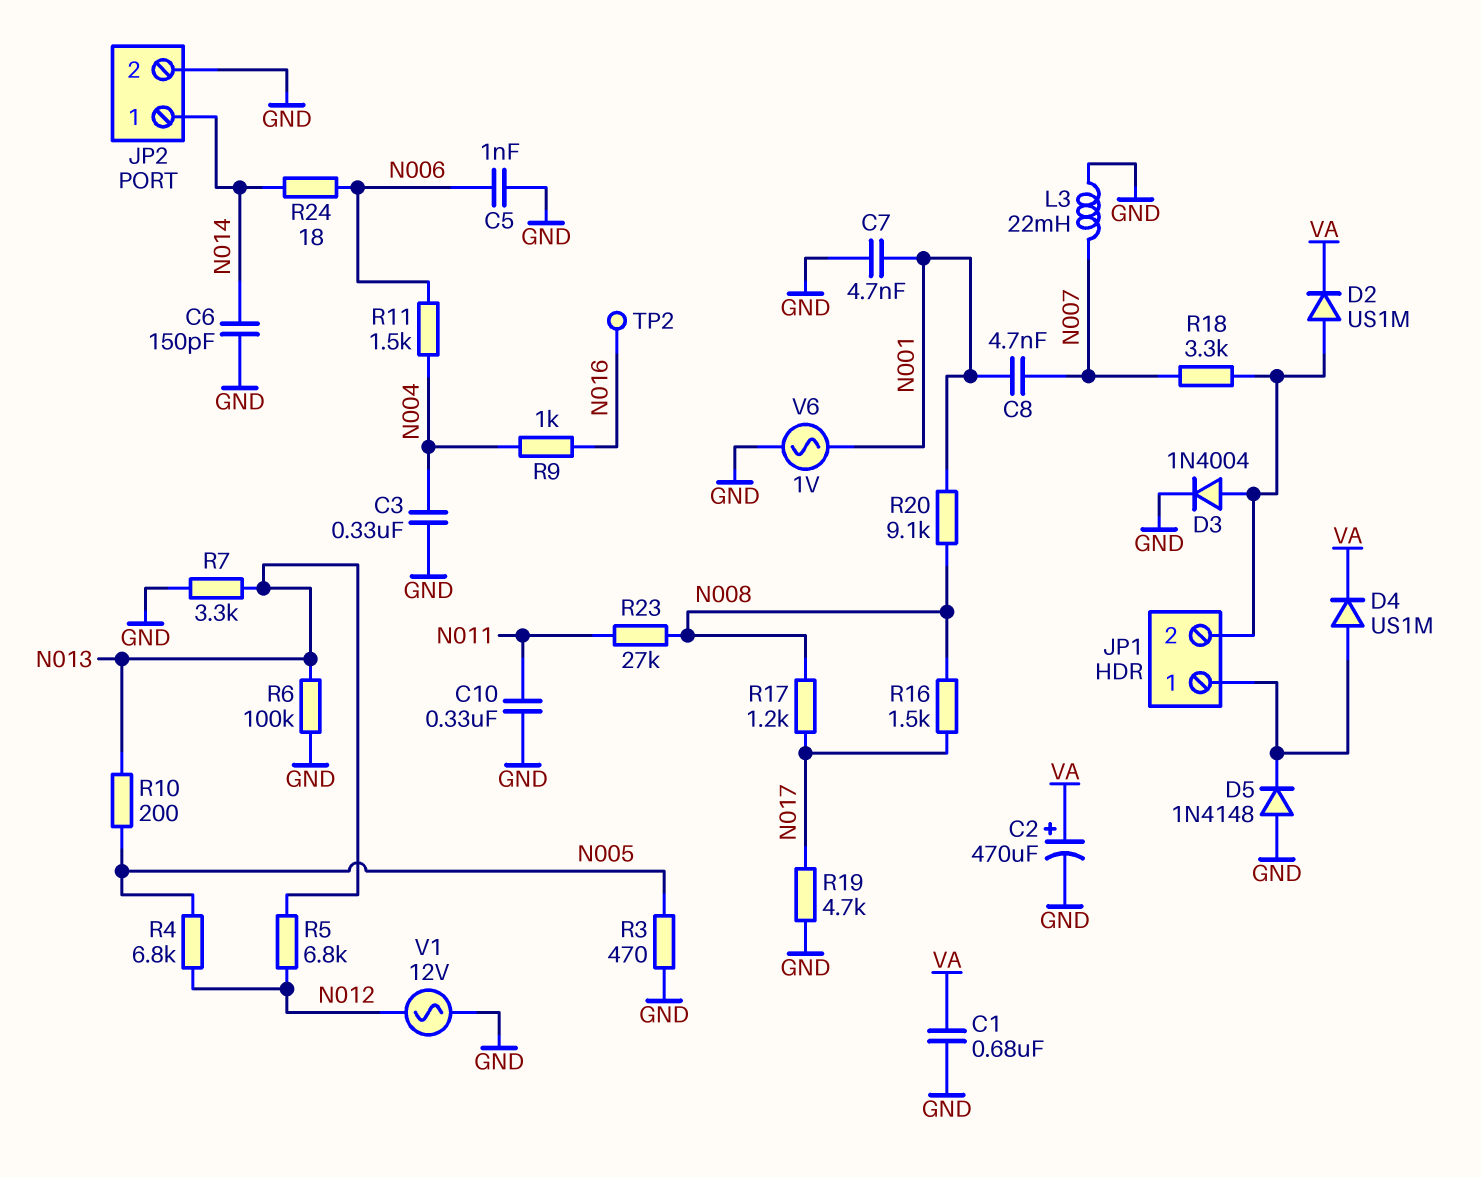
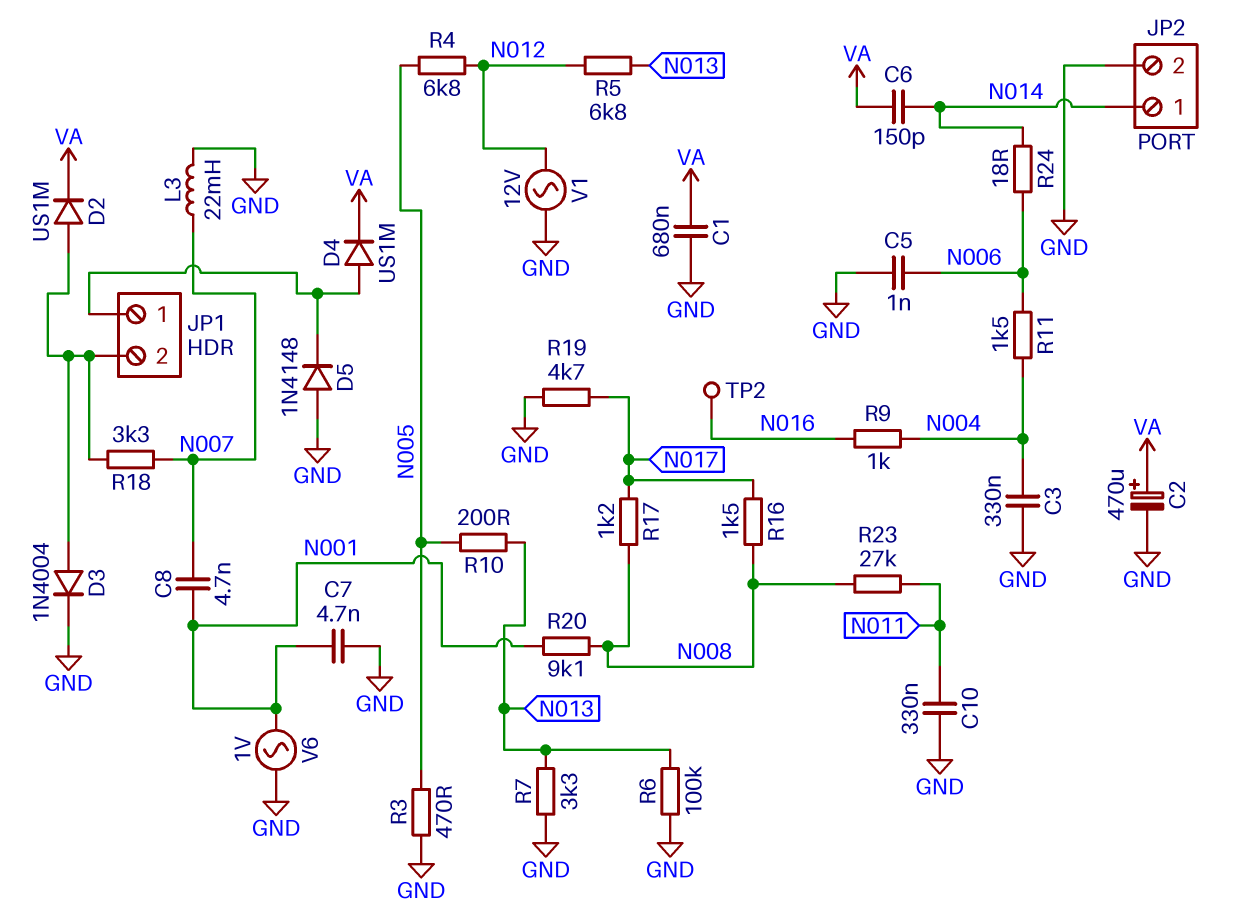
C6: 150pF (GND, N014) -> 150pF (N014, VA)

